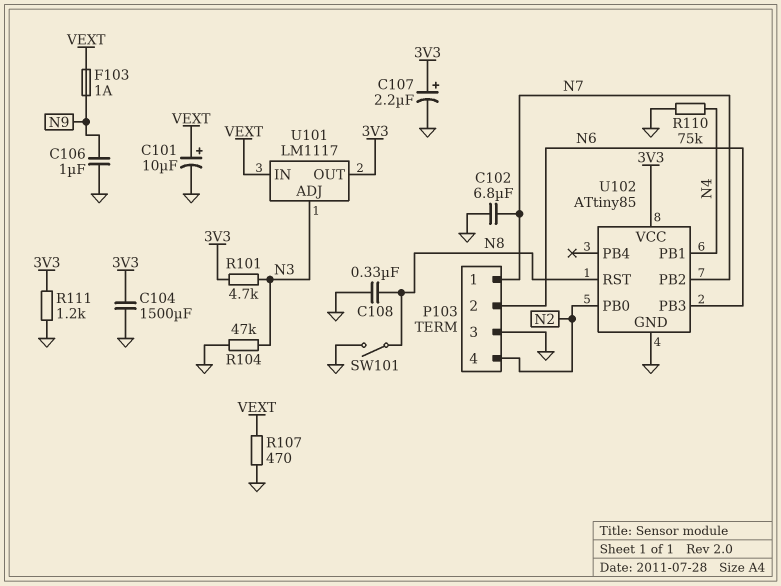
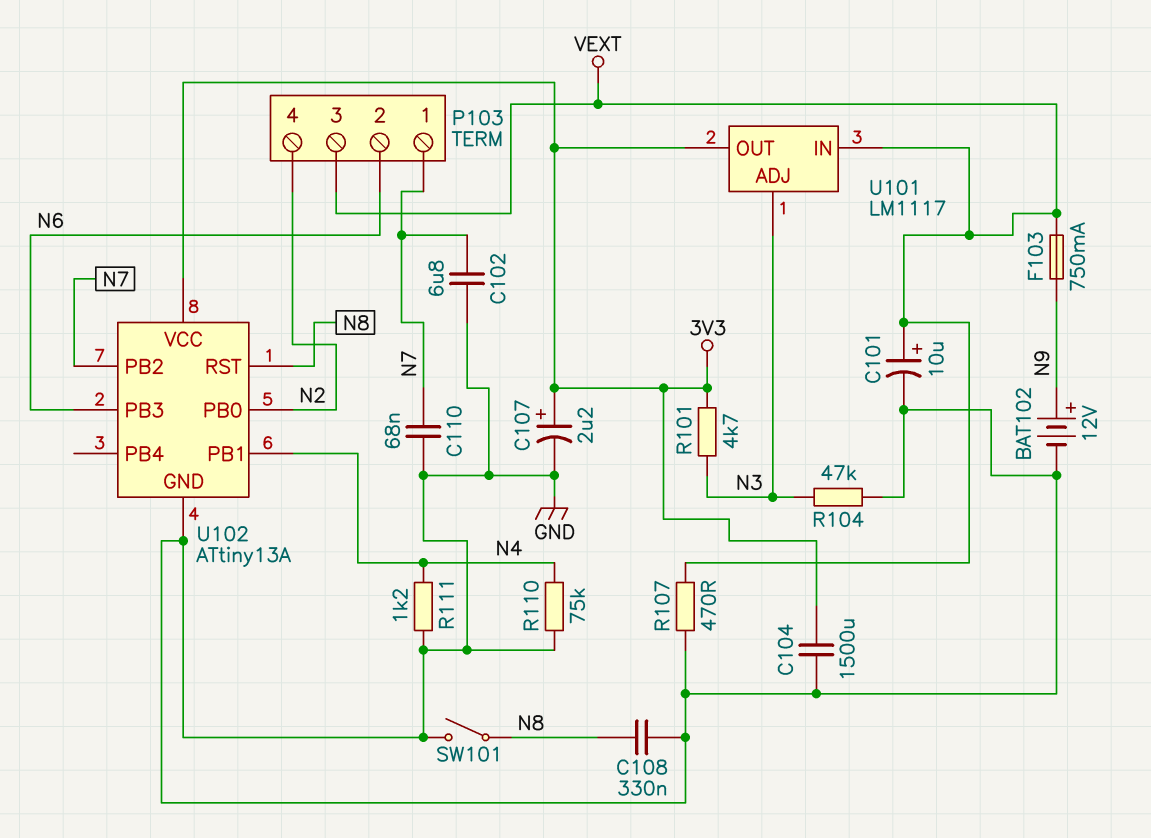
BAT102: none -> 12V (plus N9, minus GND)
C106: 1uF (GND, N9) -> none
C110: none -> 68nF (GND, N7)
F103: 1A (N9, VEXT) -> 750mA (N9, VEXT)
P103 pin 3: GND -> VEXT
R111: 1.2k (3V3, GND) -> 1.2k (GND, N4)
U102: ATtiny85 -> ATtiny13A

